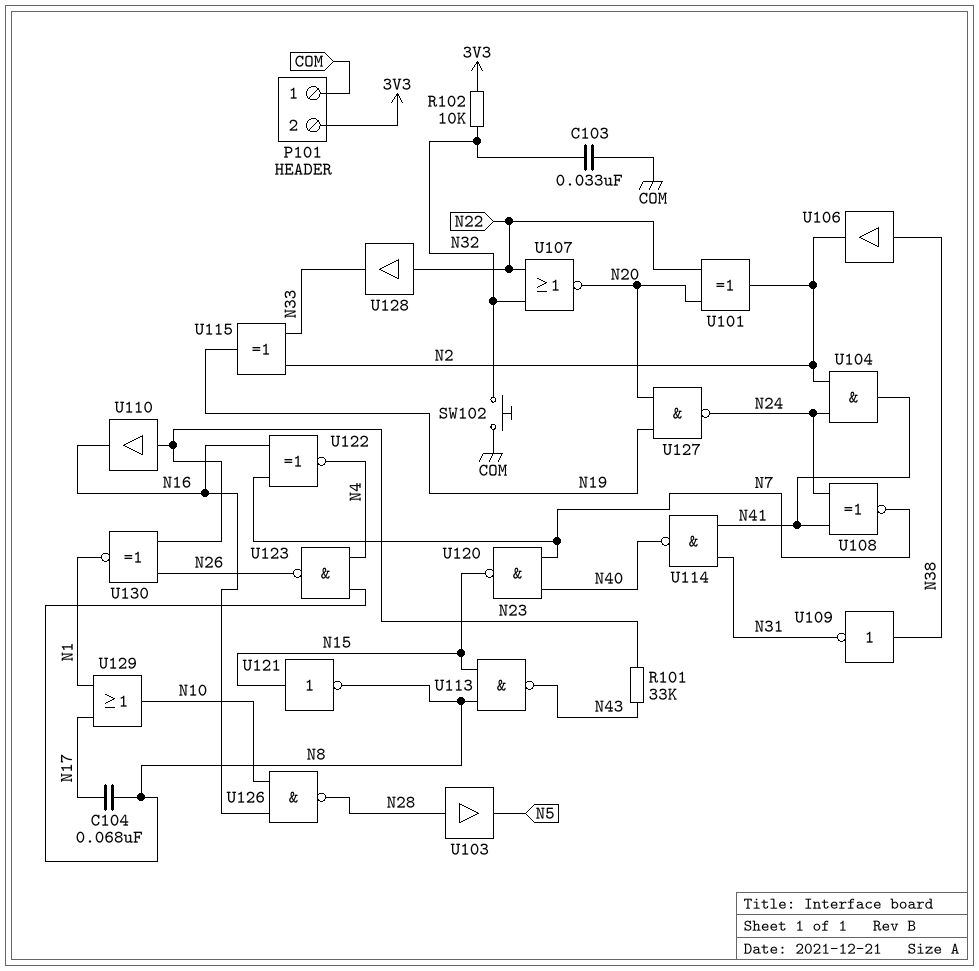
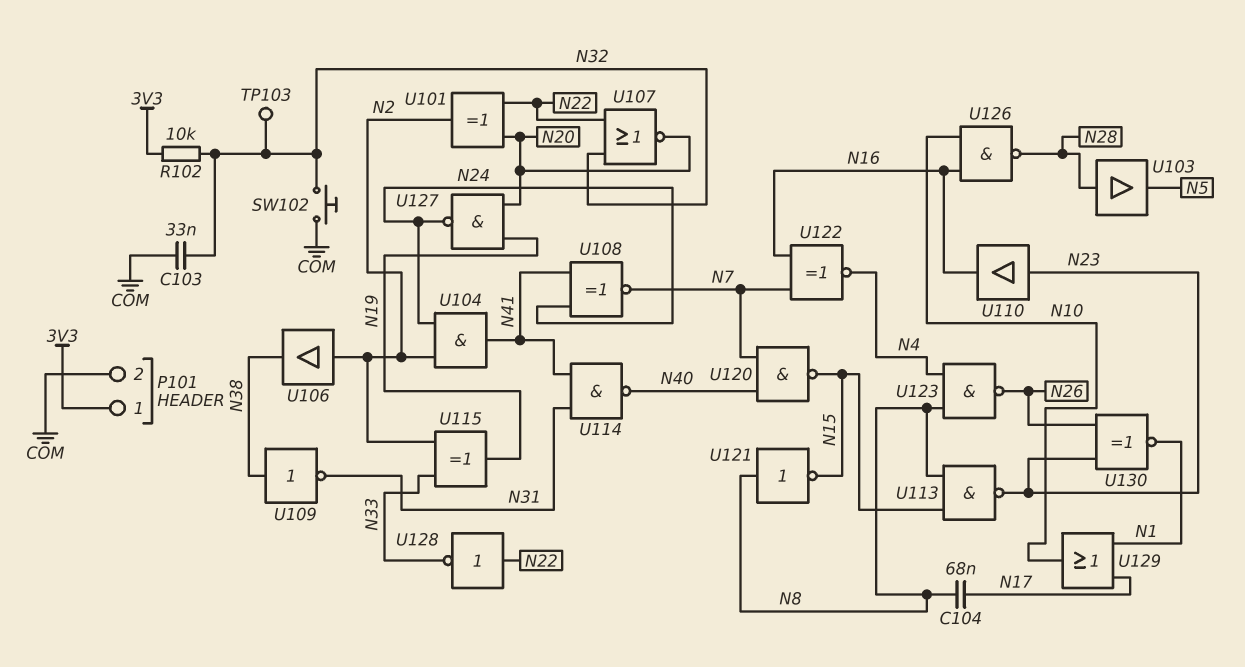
P101 pin 1: COM -> 3V3
P101 pin 2: 3V3 -> COM
R101: 33k (N23, N43) -> none
TP103: none -> test point (N32)
U106: buffer (in N38, out N2) -> buffer (in N2, out N38)
U113: NAND (in N8, in N15, out N43) -> NAND (in N8, in N15, out N23)
U121: NOT (in N15, out N8) -> NOT (in N8, out N15)
U128: buffer (in N22, out N33) -> NOT (in N22, out N33)

